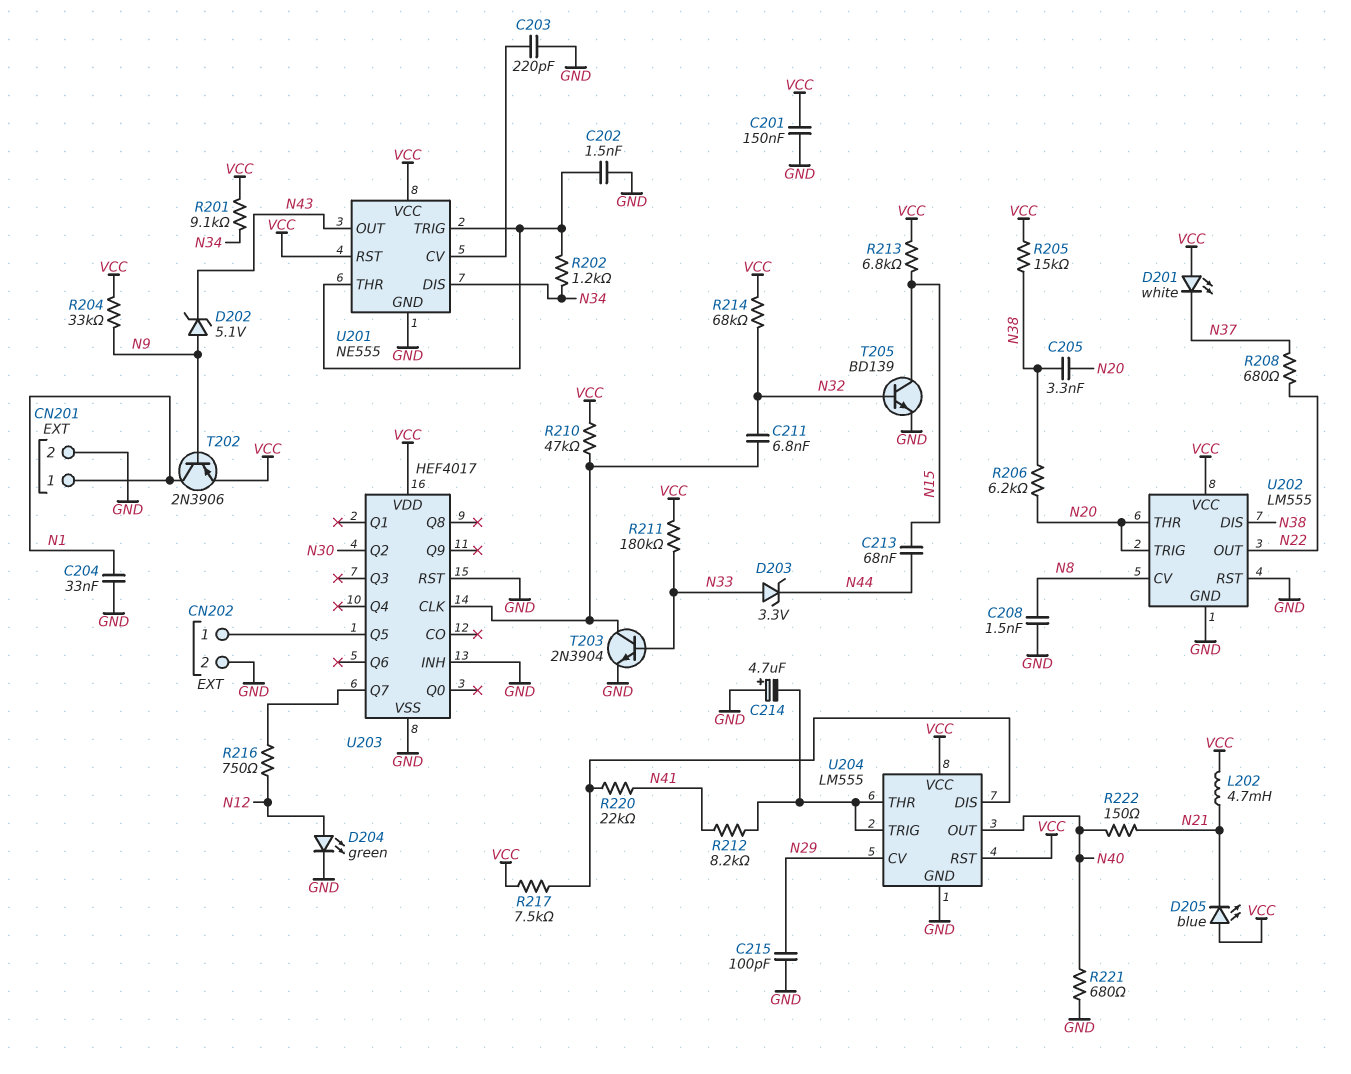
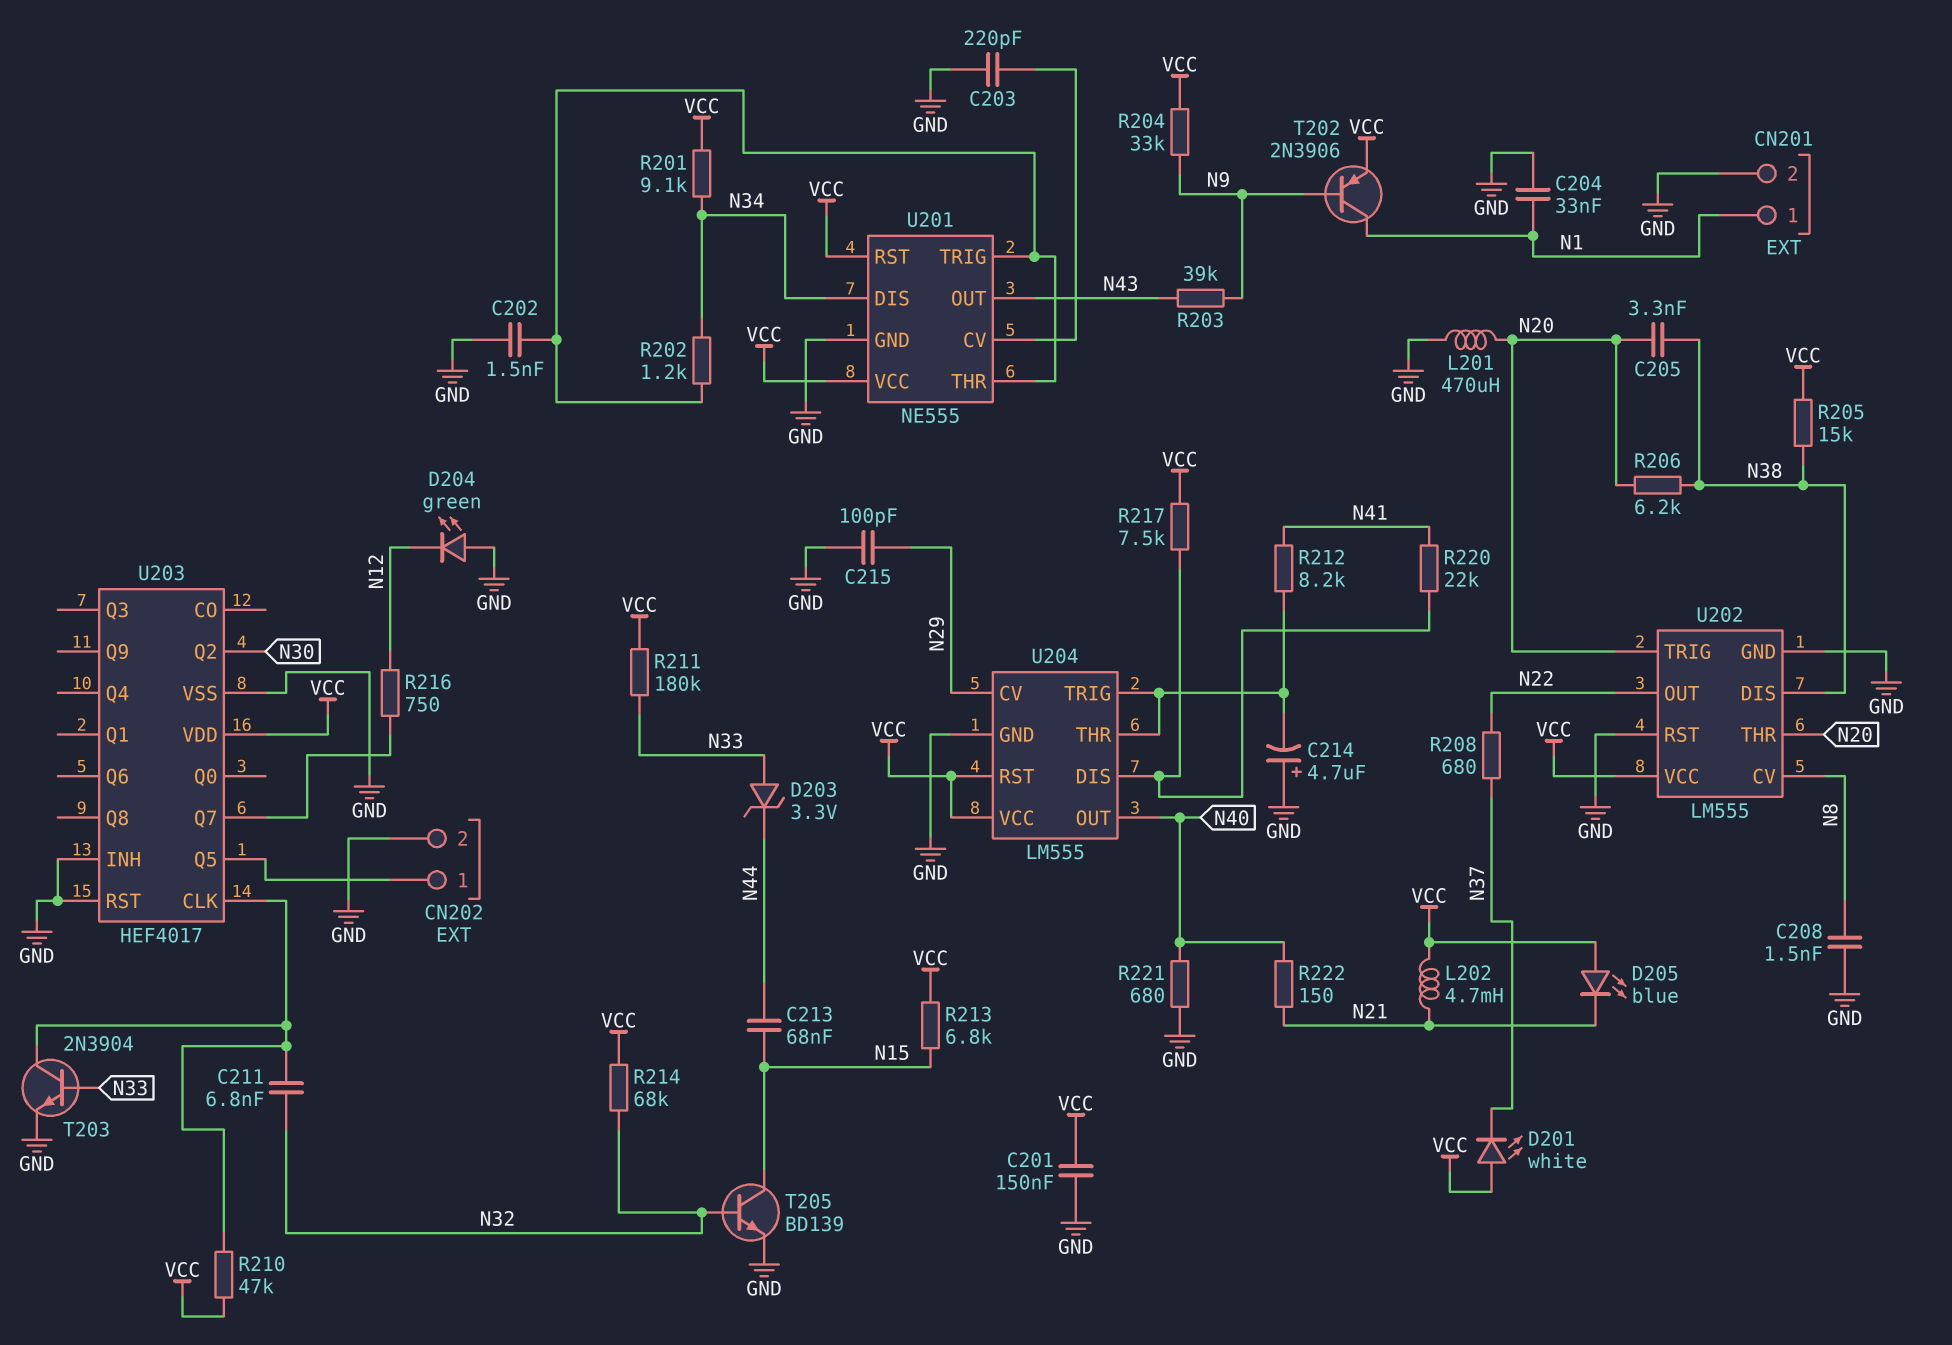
D202: zener 5.1V (A N9, K N43) -> none
D204: LED green (A N12, K GND) -> LED green (A GND, K N12)
L201: none -> 470uH (GND, N20)
R203: none -> 39k (N9, N43)

